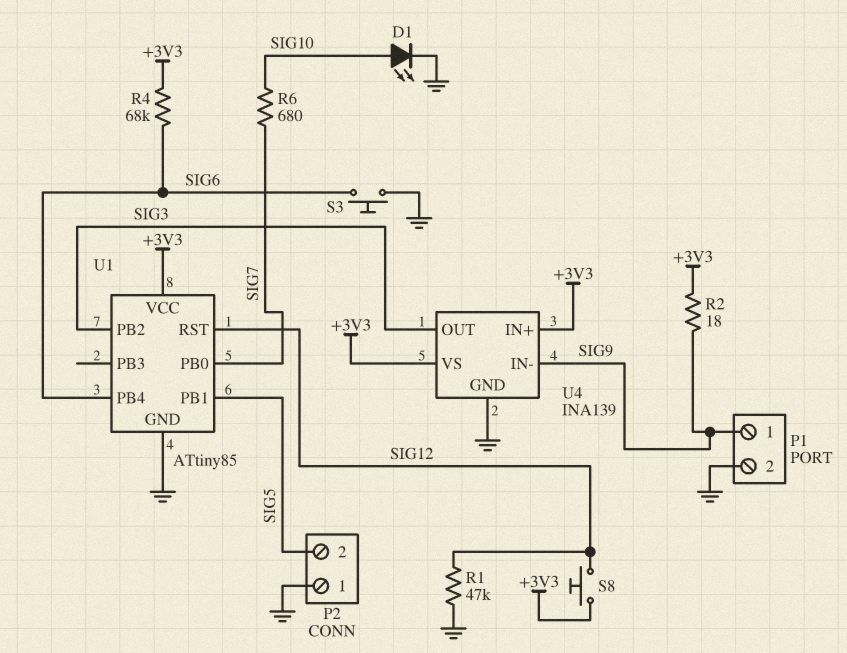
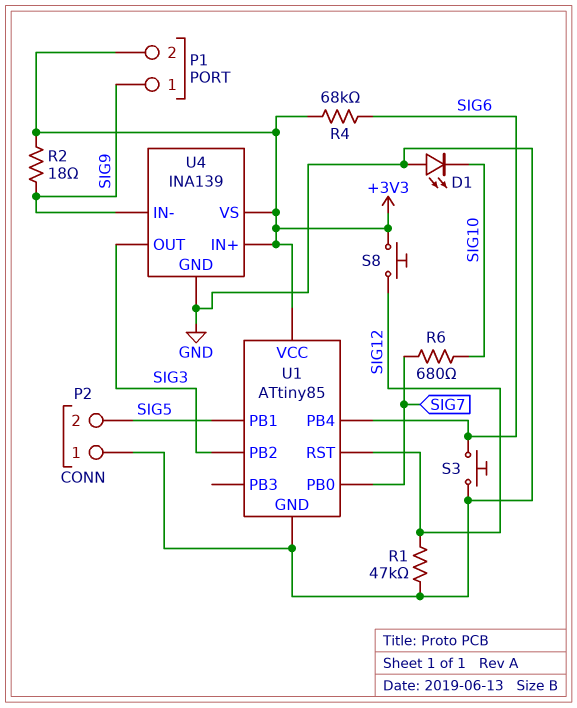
D1: LED (A SIG10, K GND) -> LED (A GND, K SIG10)
P1 pin 2: GND -> +3V3

